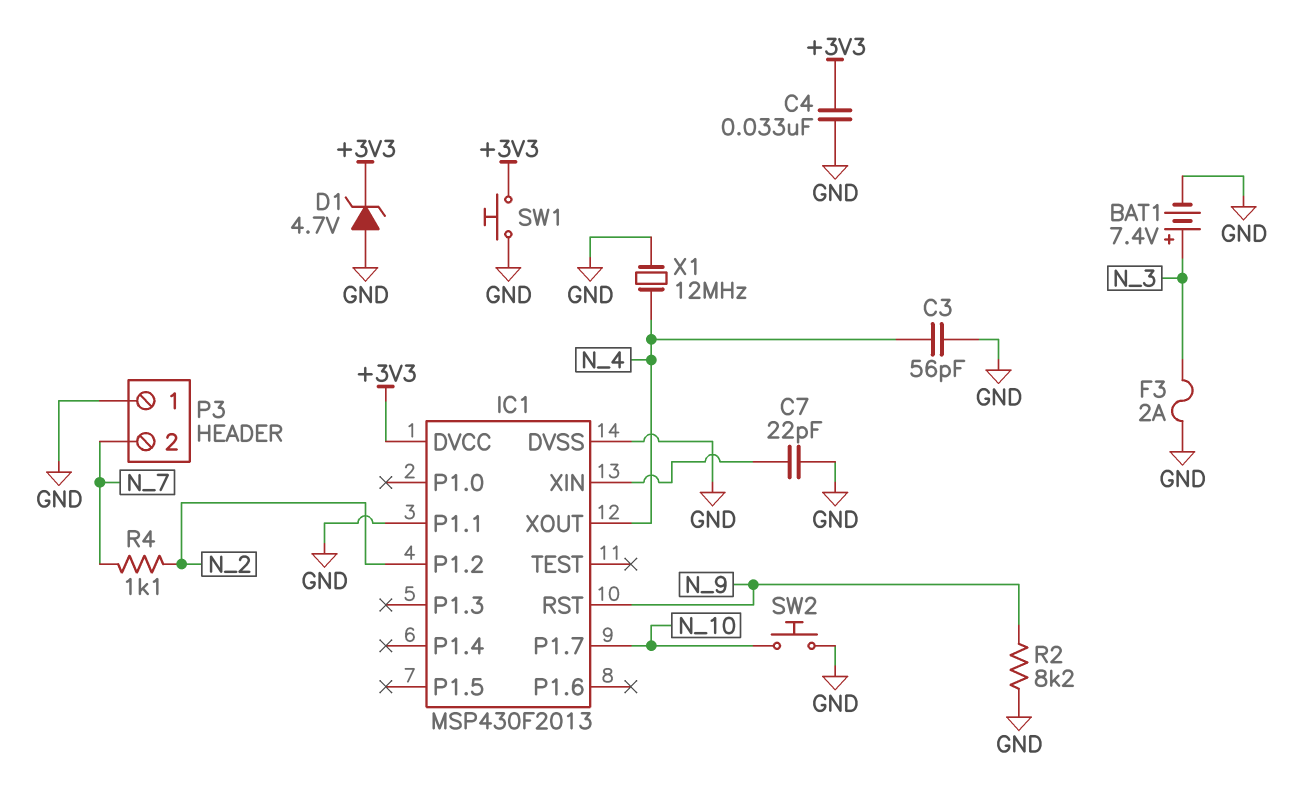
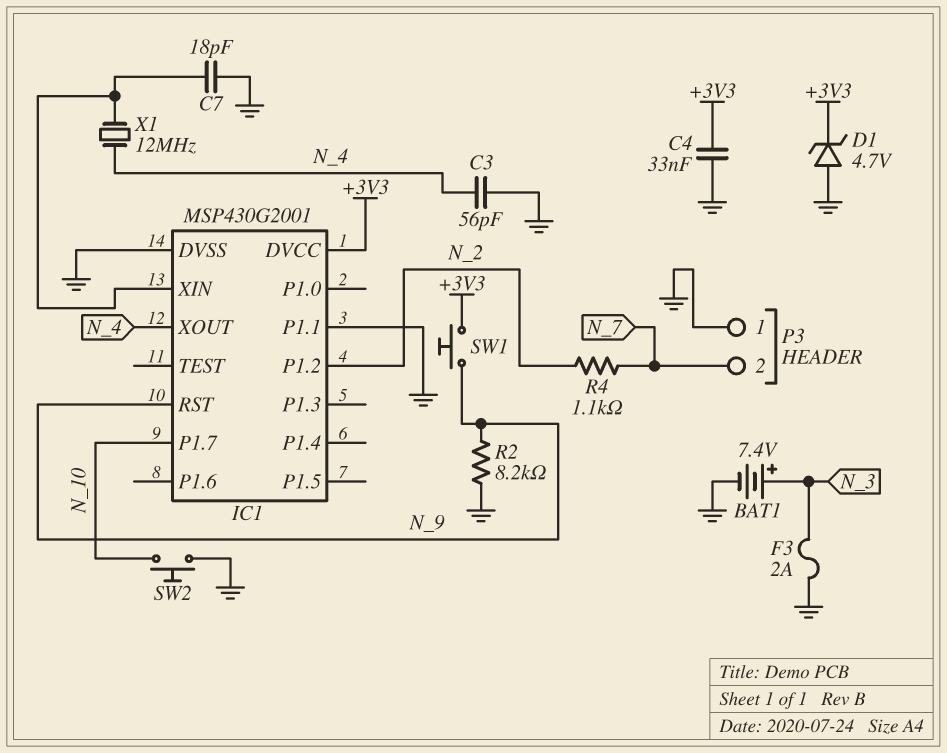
C7: 22pF (GND, IC1/XIN) -> 18pF (GND, IC1/XIN)
IC1: MSP430F2013 -> MSP430G2001
SW1: button (+3V3, GND) -> button (+3V3, N_9)
X1: 12MHz (GND, N_4) -> 12MHz (IC1/XIN, N_4)

